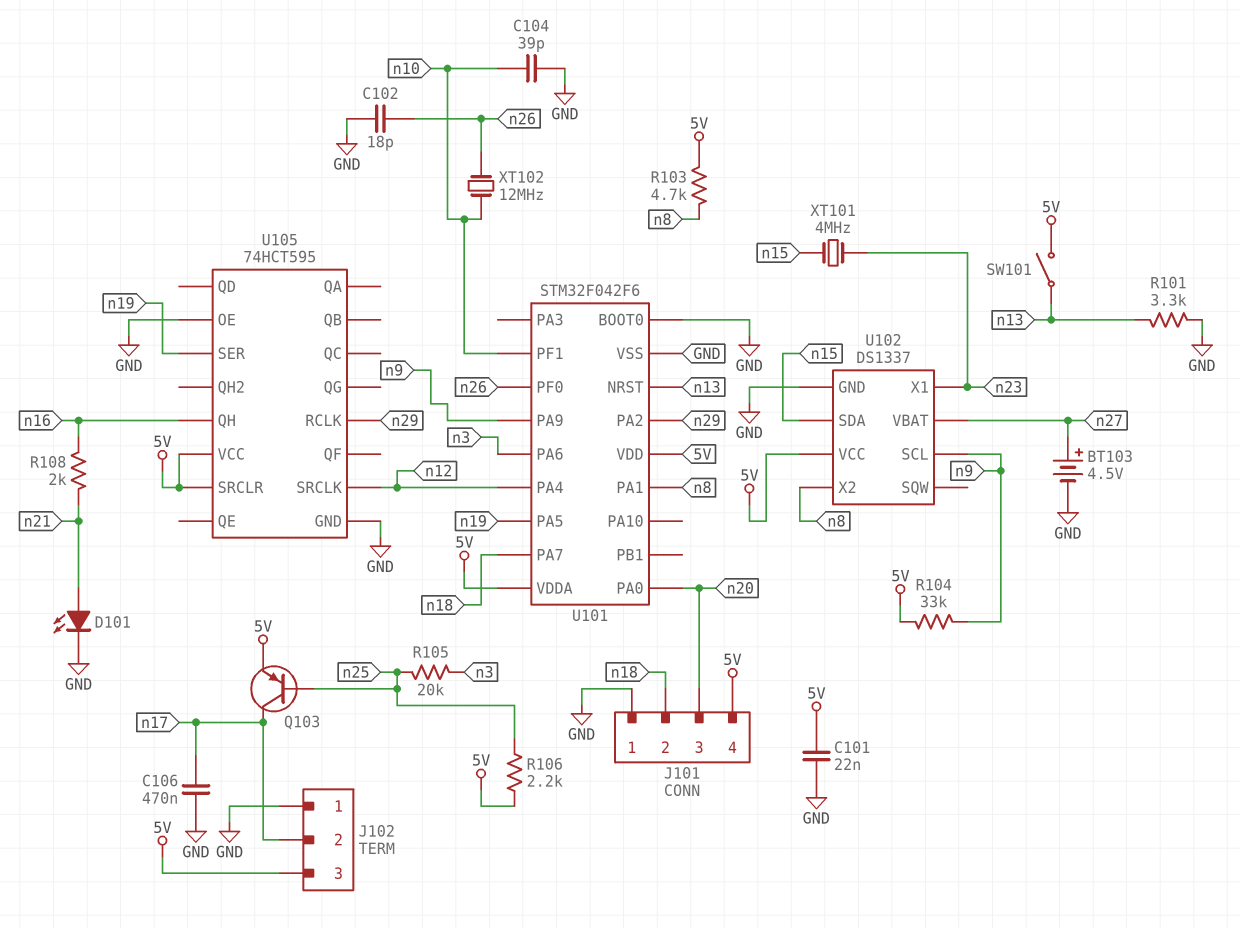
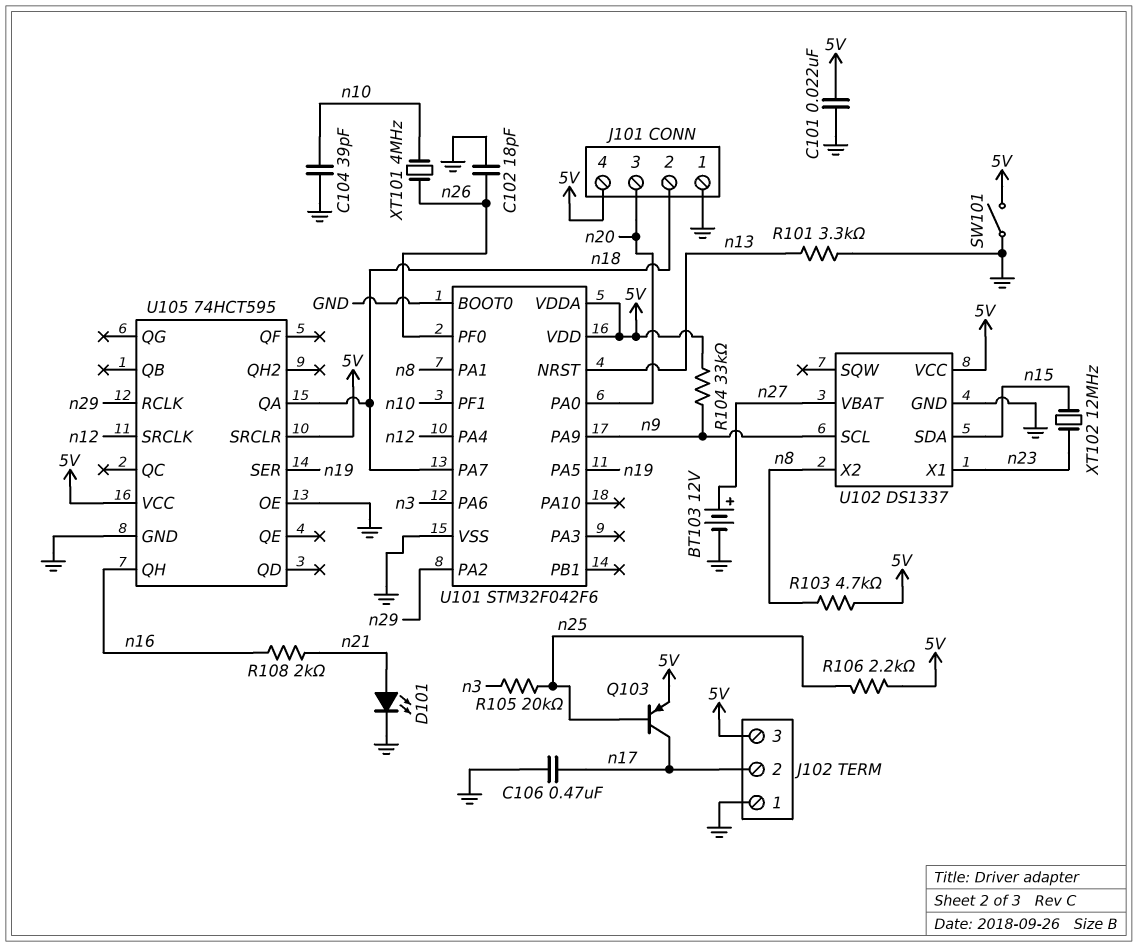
BT103: 4.5V (plus n27, minus GND) -> 12V (plus n27, minus GND)
SW101: switch (5V, n13) -> switch (5V, GND)
U105 pin QA: none -> n18
XT101: 4MHz (n15, n23) -> 4MHz (n10, n26)
XT102: 12MHz (n10, n26) -> 12MHz (n15, n23)

